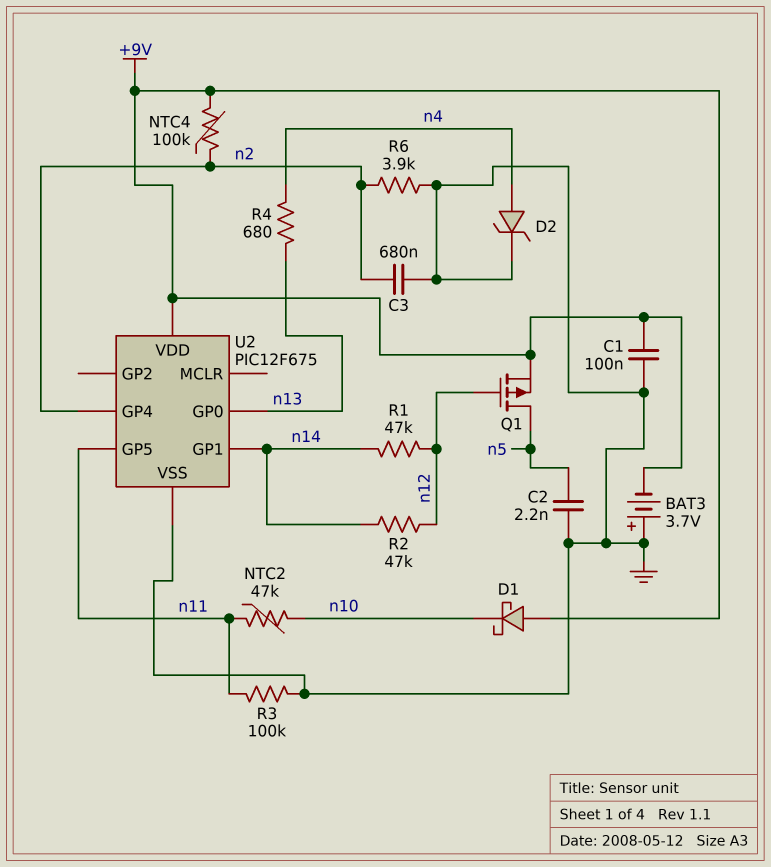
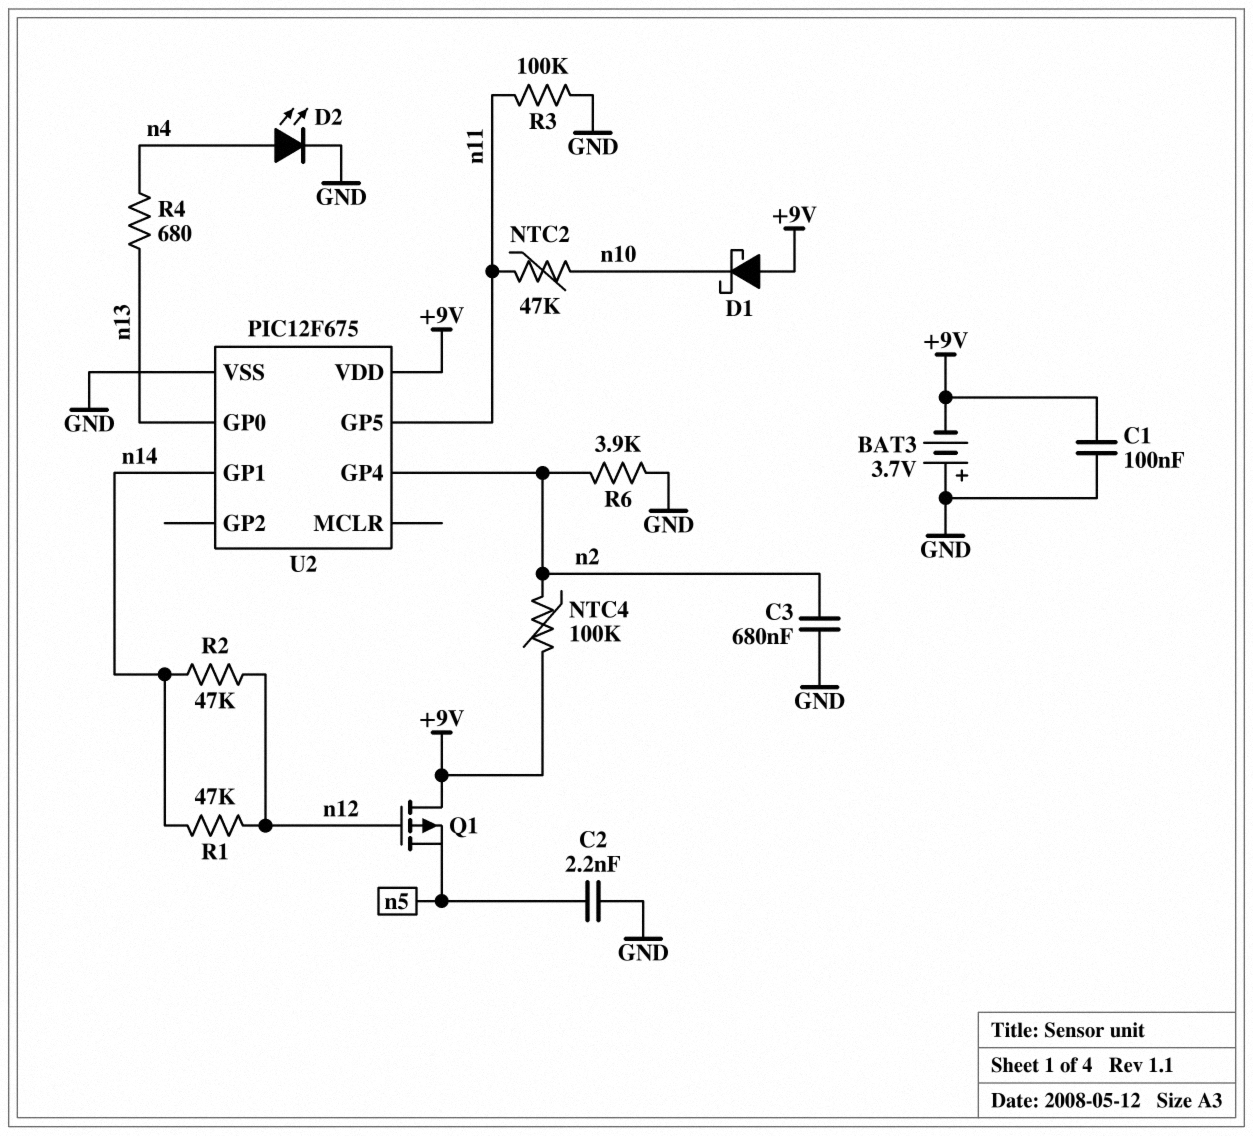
D2: zener (A n4, K GND) -> LED (A n4, K GND)
Q1: PMOS (G n12, D n5, S +9V) -> PMOS (G n12, D +9V, S n5)

